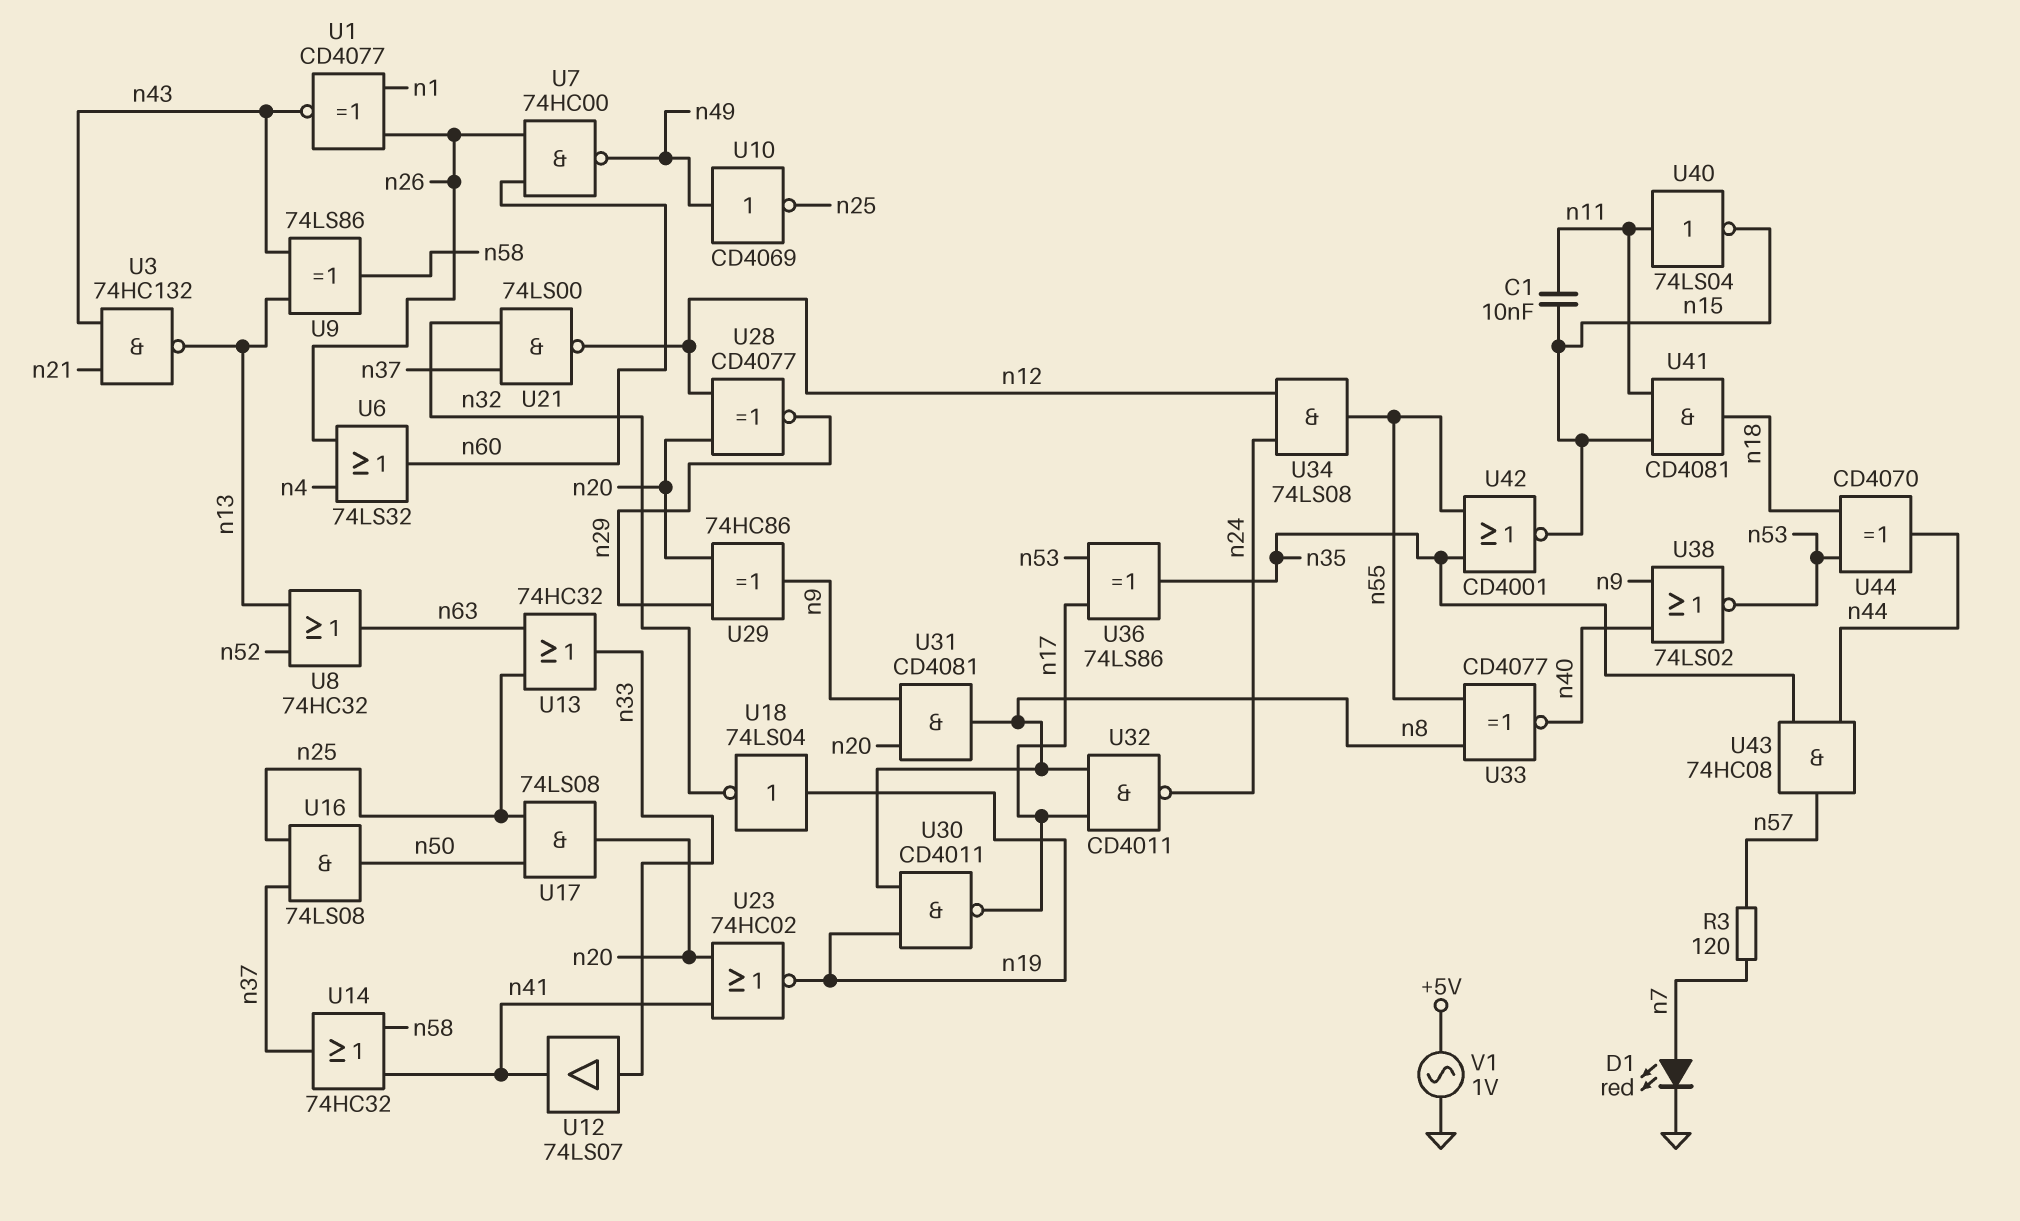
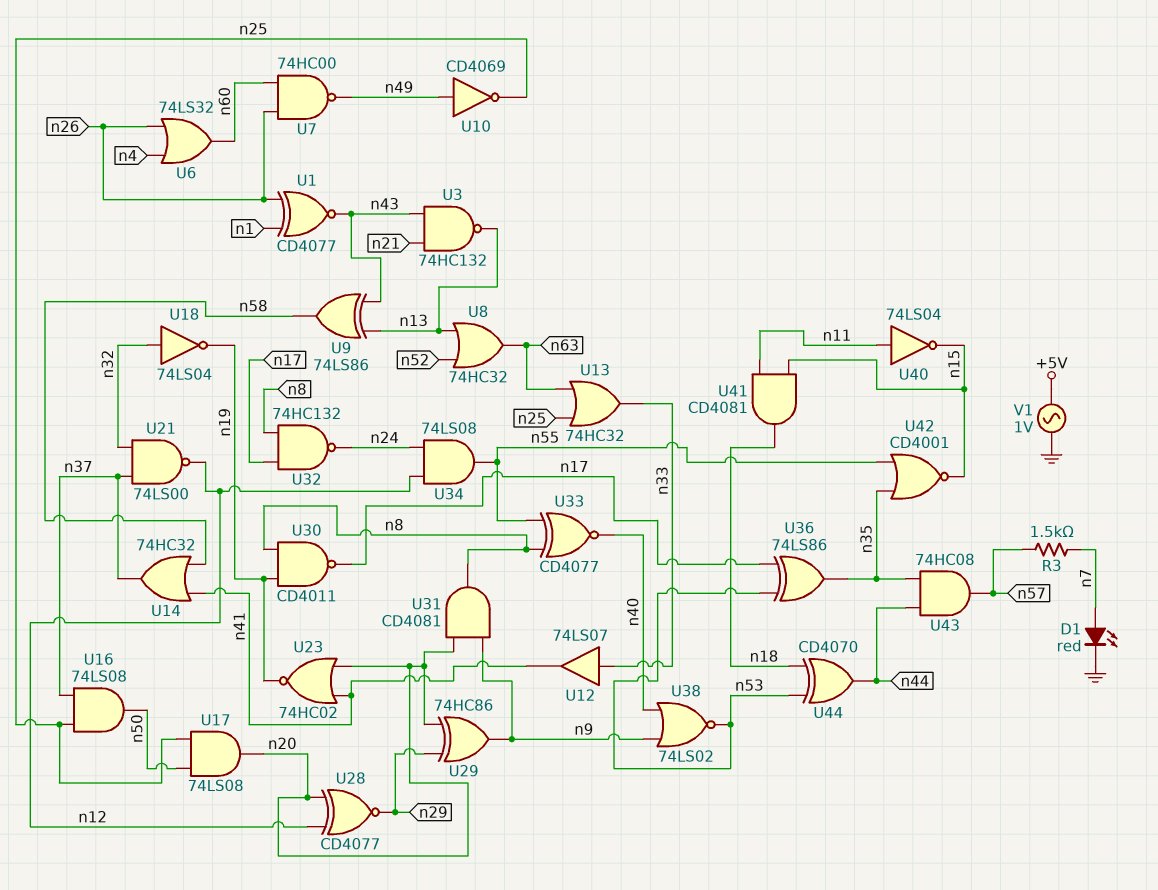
C1: 10nF (n11, n15) -> none
R3: 120 (n7, n57) -> 1.5k (n7, n57)
U18: NOT 74LS04 (in n19, out n32) -> NOT 74LS04 (in n32, out n19)
U32: NAND CD4011 (in n8, in n17, out n24) -> NAND 74HC132 (in n8, in n17, out n24)

